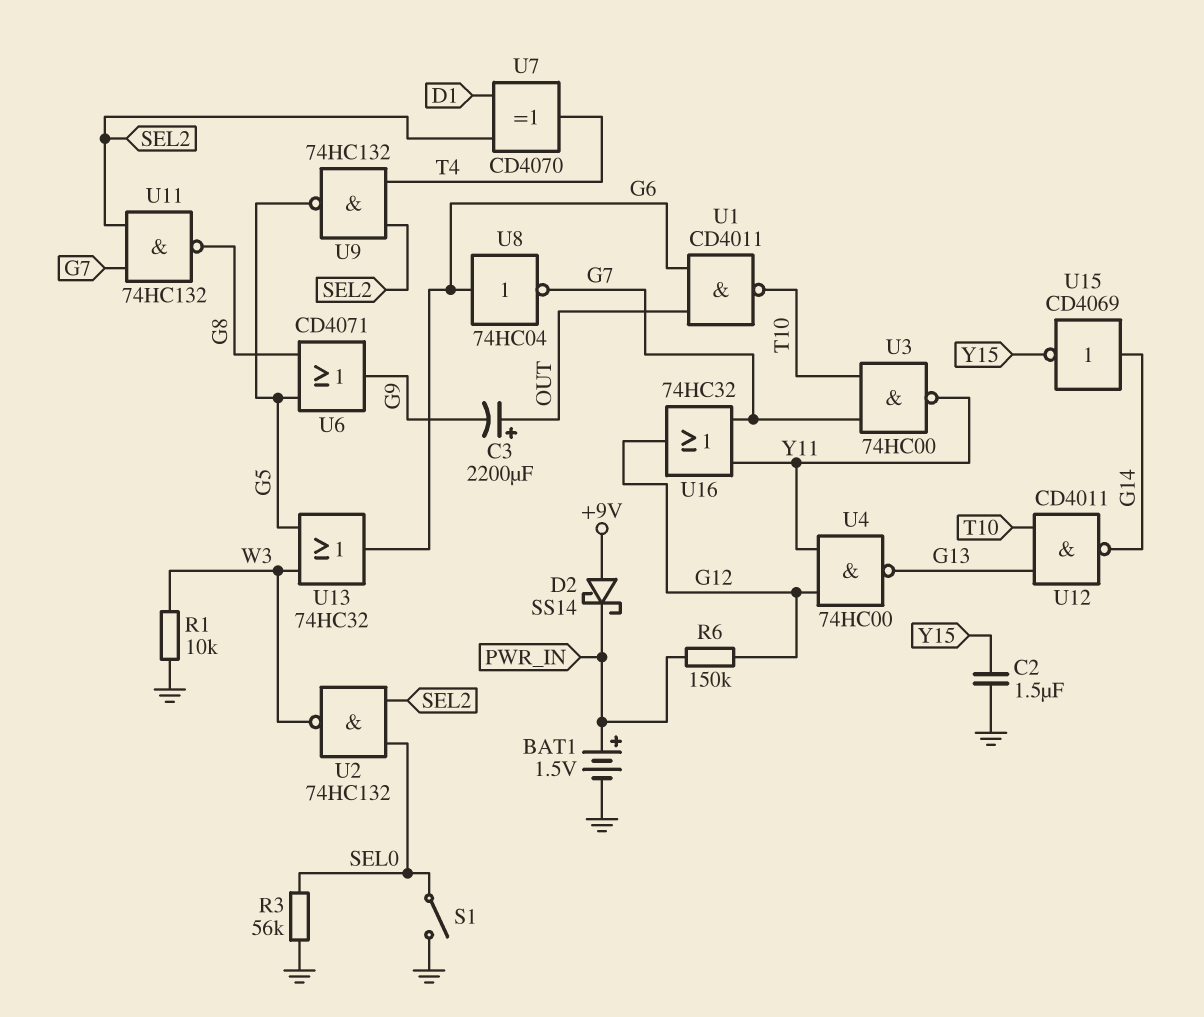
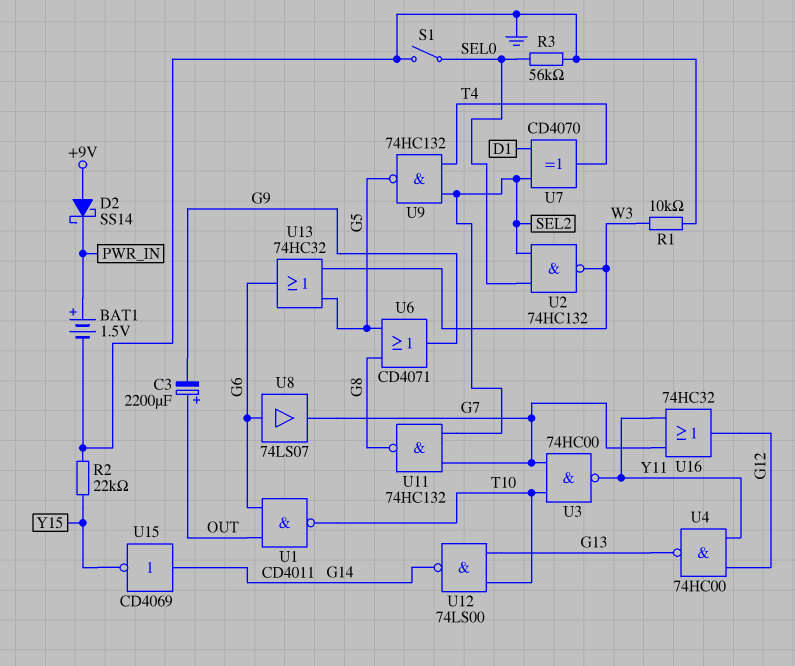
C2: 1.5uF (GND, Y15) -> none
R2: none -> 22k (GND, Y15)
R6: 150k (G12, PWR_IN) -> none
U8: NOT 74HC04 (in G6, out G7) -> buffer 74LS07 (in G6, out G7)
U12: NAND CD4011 (in G13, in T10, out G14) -> NAND 74LS00 (in G13, in T10, out G14)

